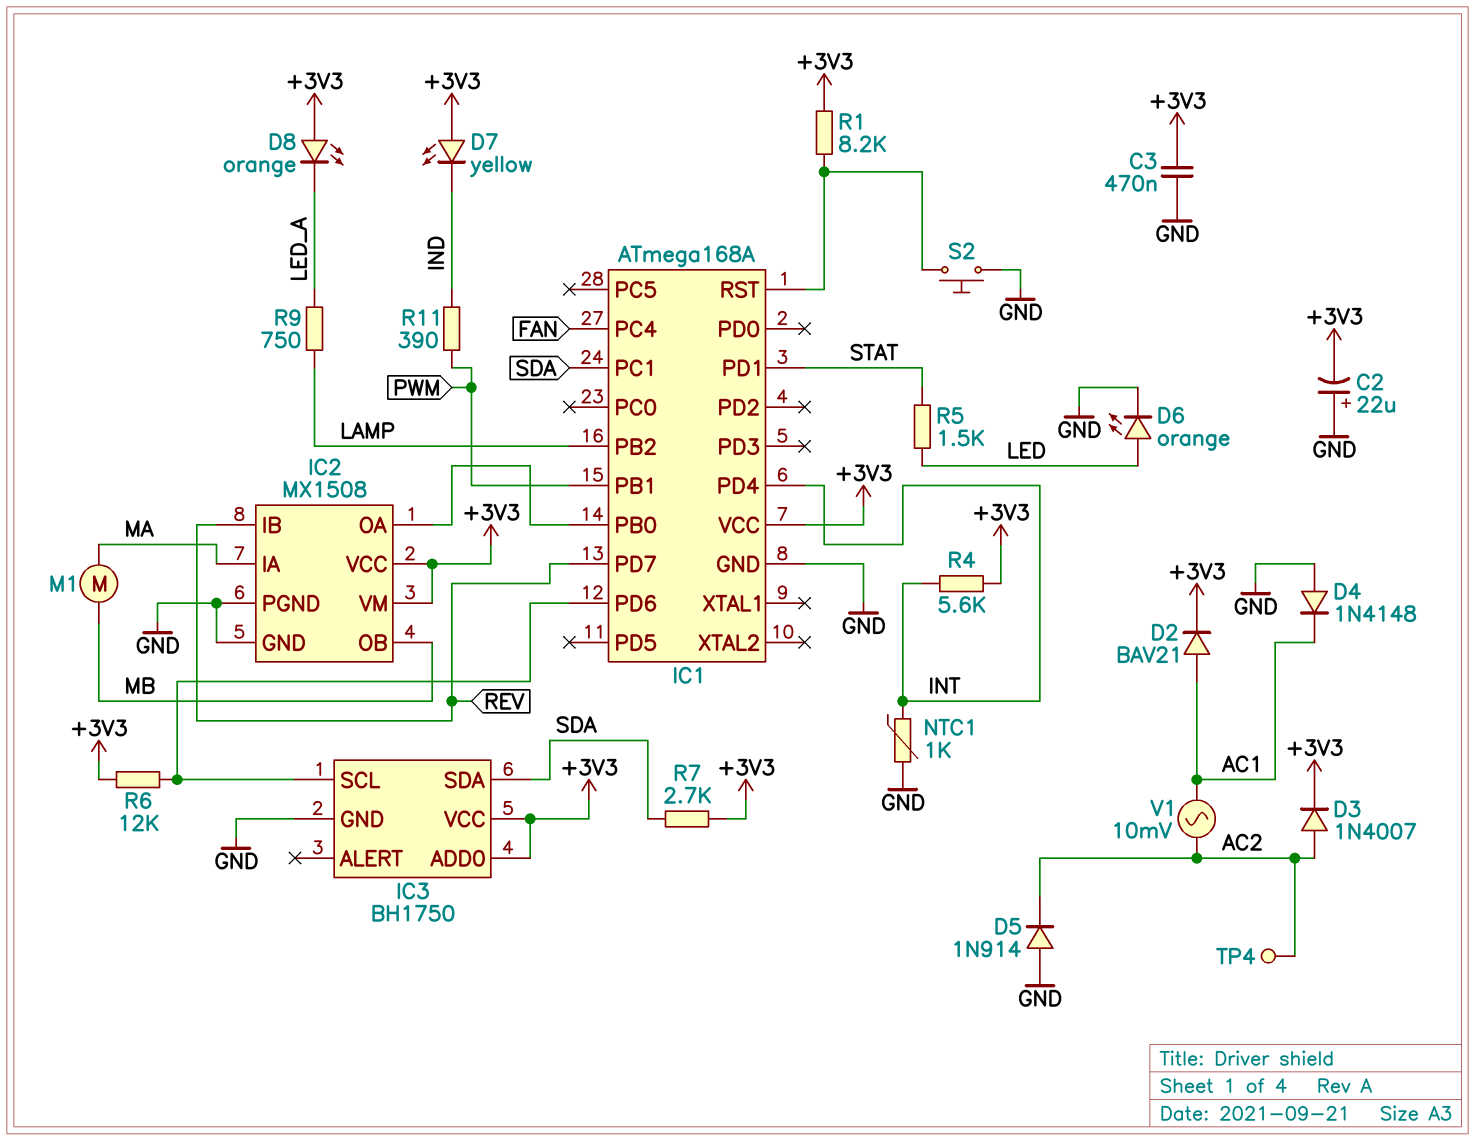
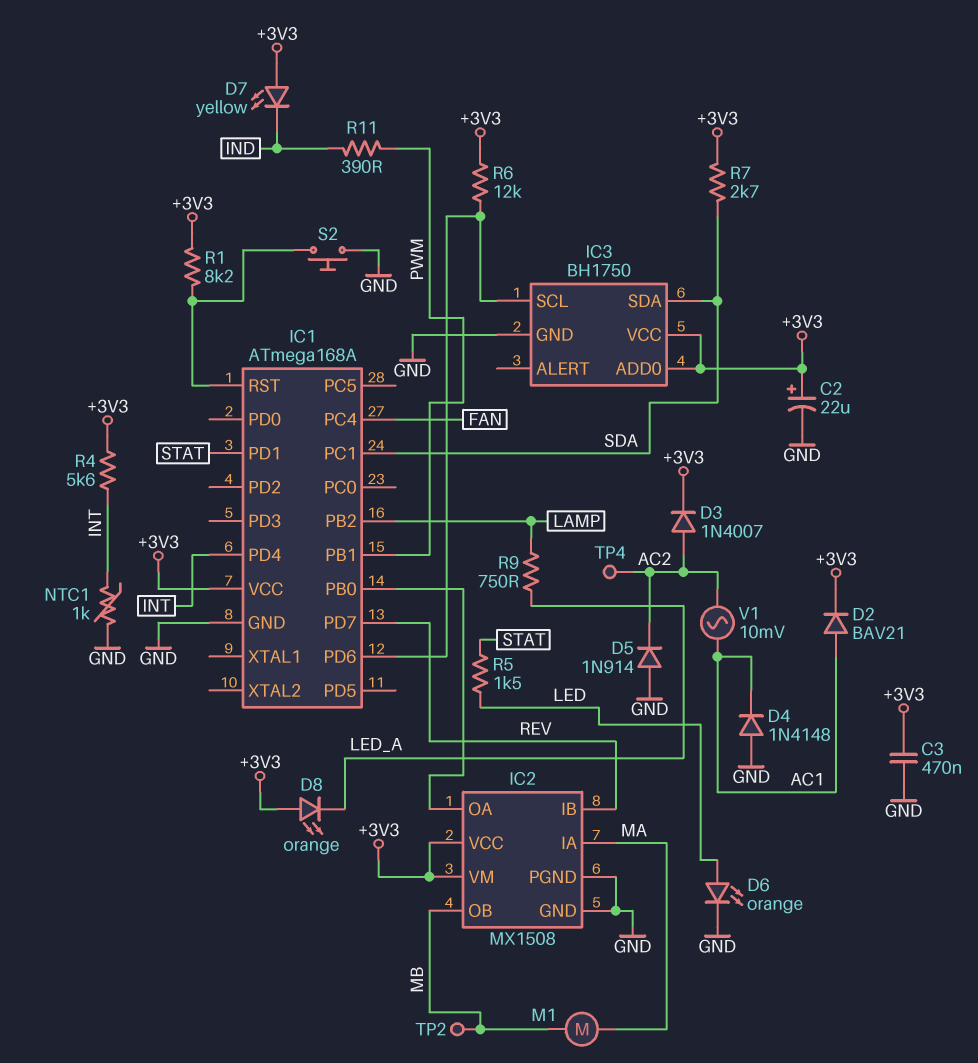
C2: 22uF (plus GND, minus +3V3) -> 22uF (plus +3V3, minus GND)
TP2: none -> test point (MB)

